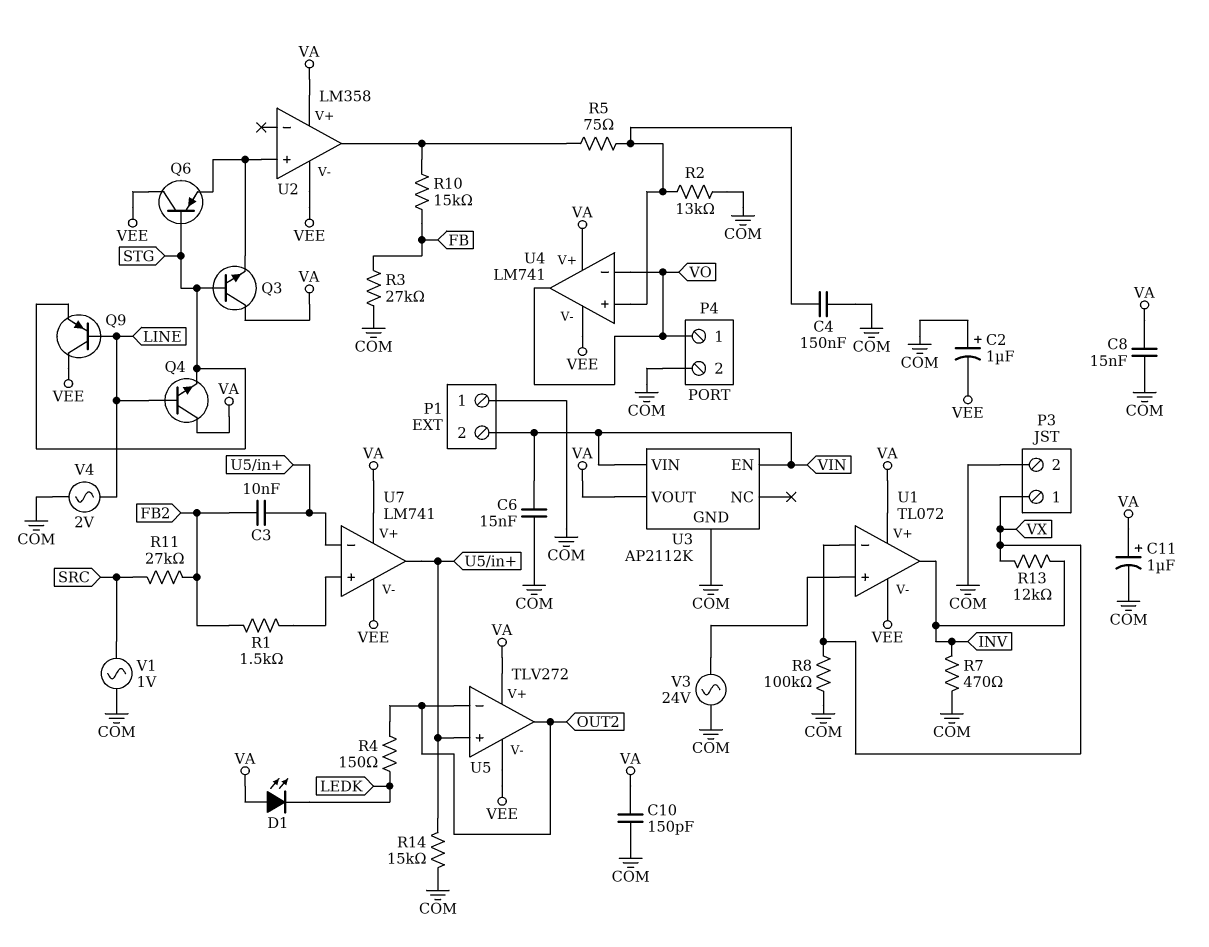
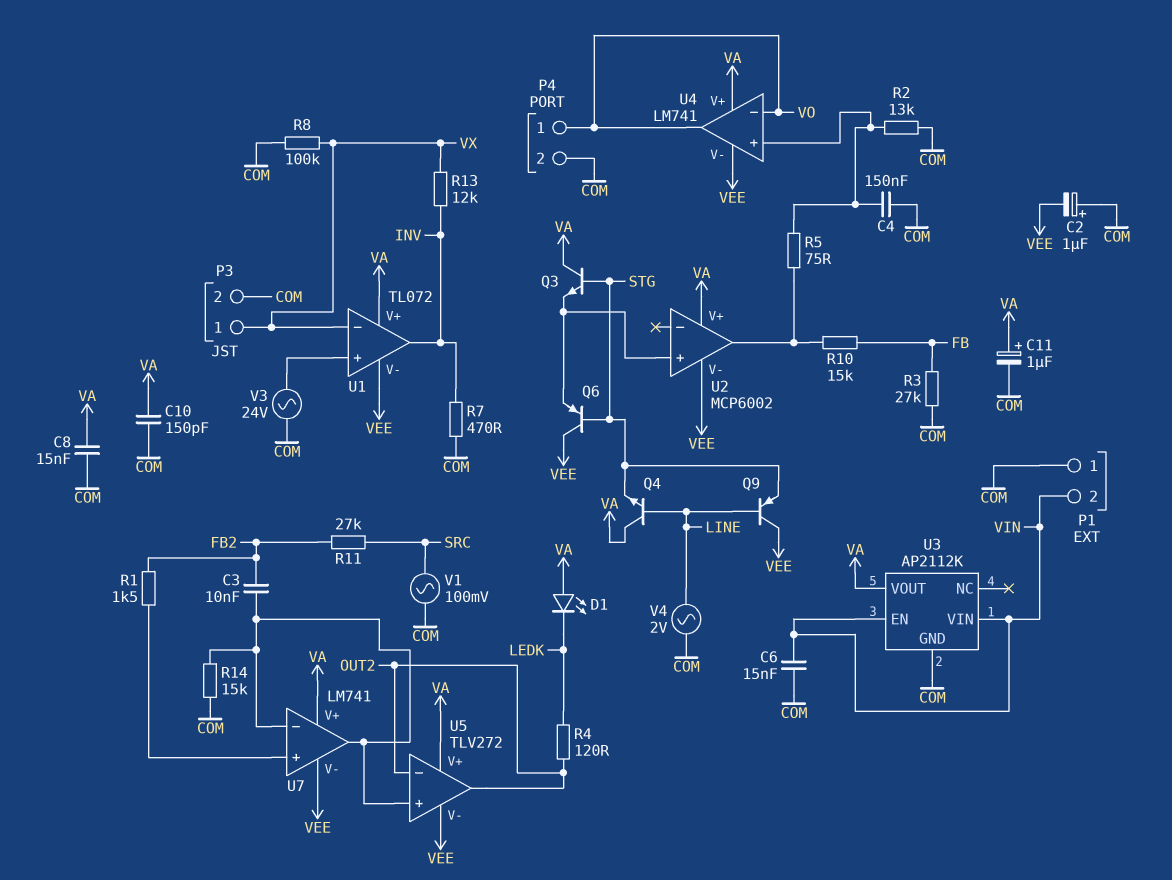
R4: 150 (LEDK, OUT2) -> 120 (LEDK, OUT2)
U2: LM358 -> MCP6002
V1: AC 1V (COM, SRC) -> AC 100mV (COM, SRC)

